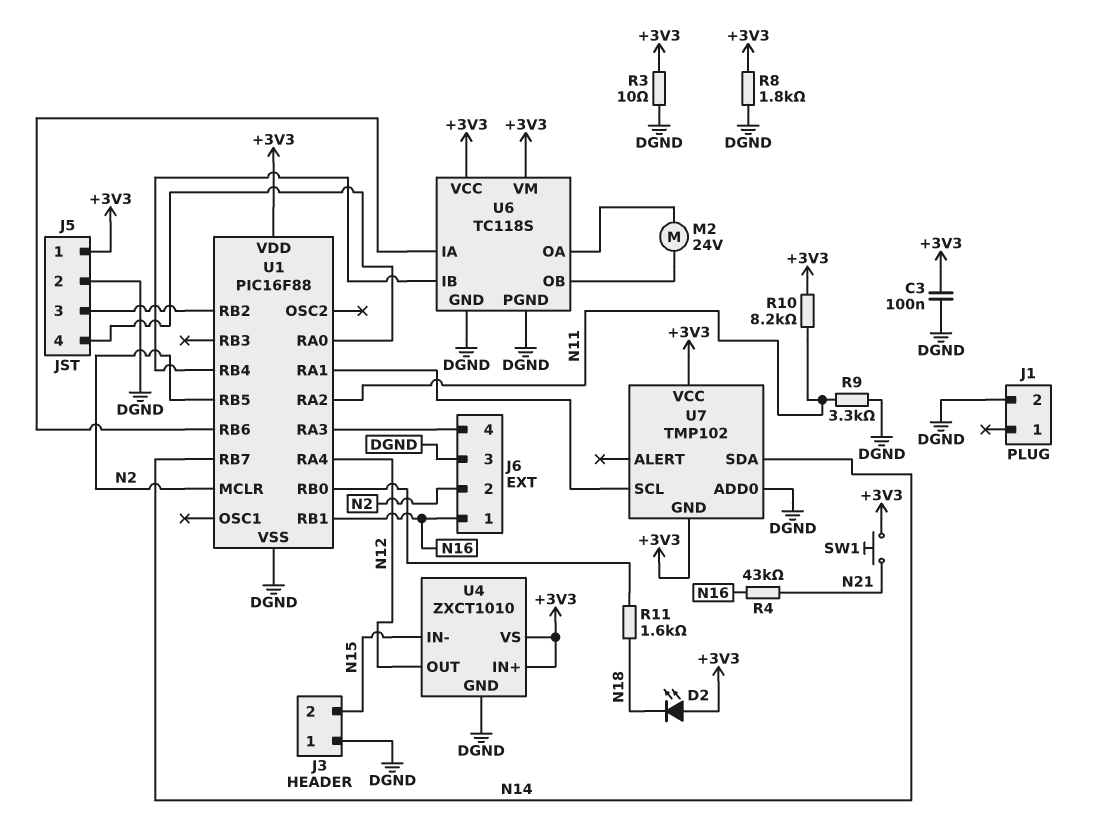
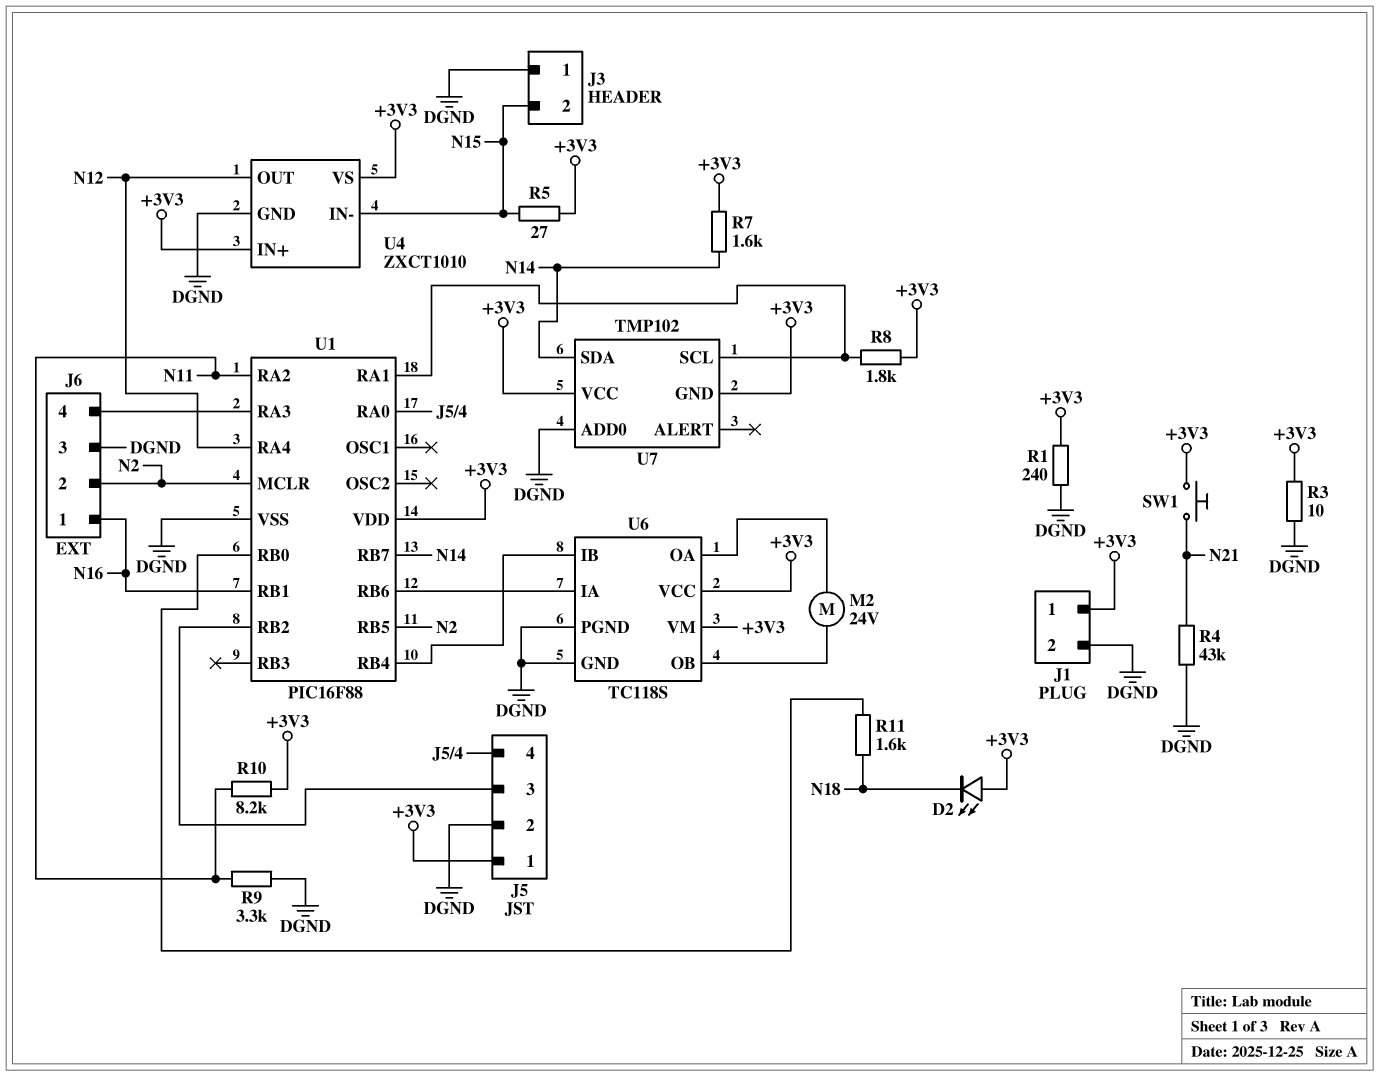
C3: 100nF (+3V3, DGND) -> none
J1 pin 1: none -> +3V3
R1: none -> 240 (+3V3, DGND)
R4: 43k (N16, N21) -> 43k (DGND, N21)
R5: none -> 27 (+3V3, N15)
R7: none -> 1.6k (+3V3, N14)
R8: 1.8k (+3V3, DGND) -> 1.8k (+3V3, U1/RA1)

